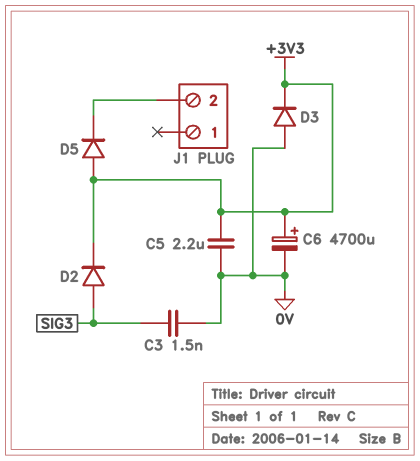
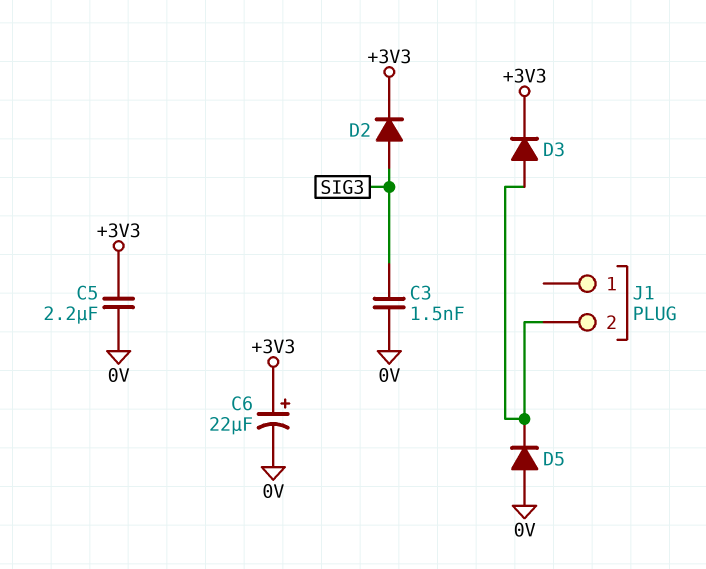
C6: 4700uF (plus +3V3, minus 0V) -> 22uF (plus +3V3, minus 0V)
D3: diode (A 0V, K +3V3) -> diode (A J1/2, K +3V3)
D5: diode (A +3V3, K J1/2) -> diode (A 0V, K J1/2)

